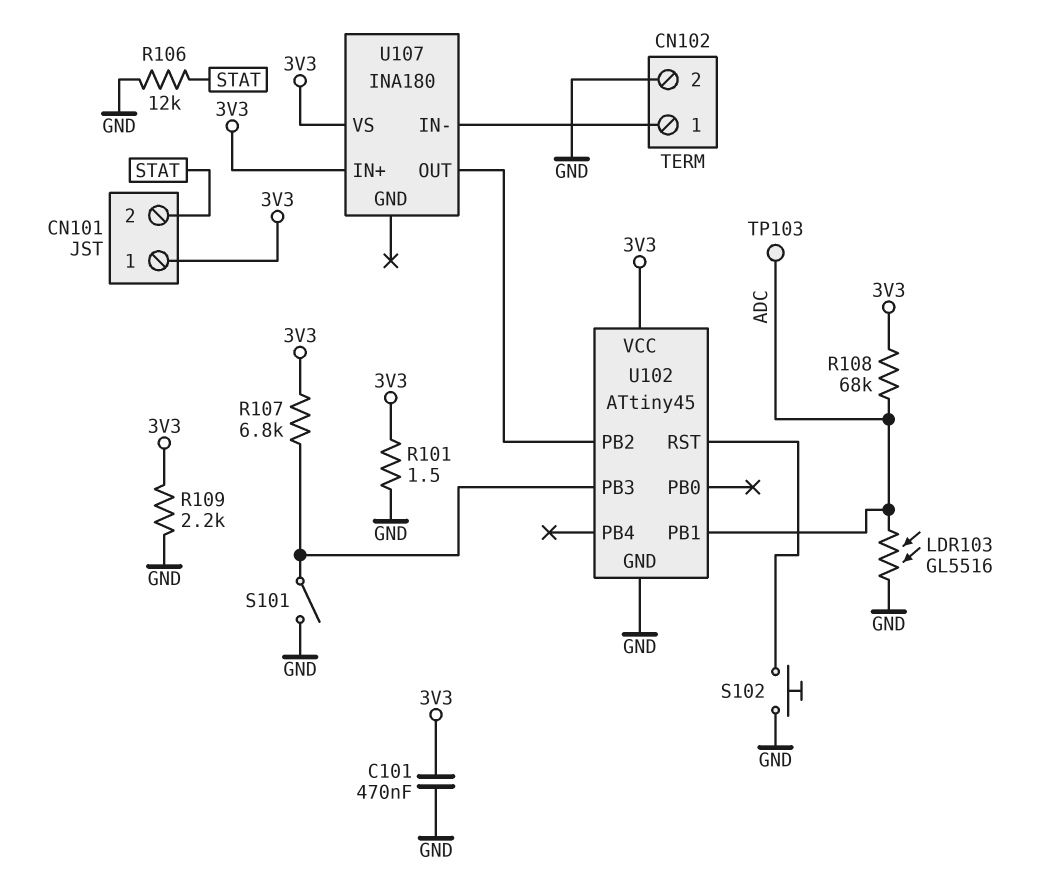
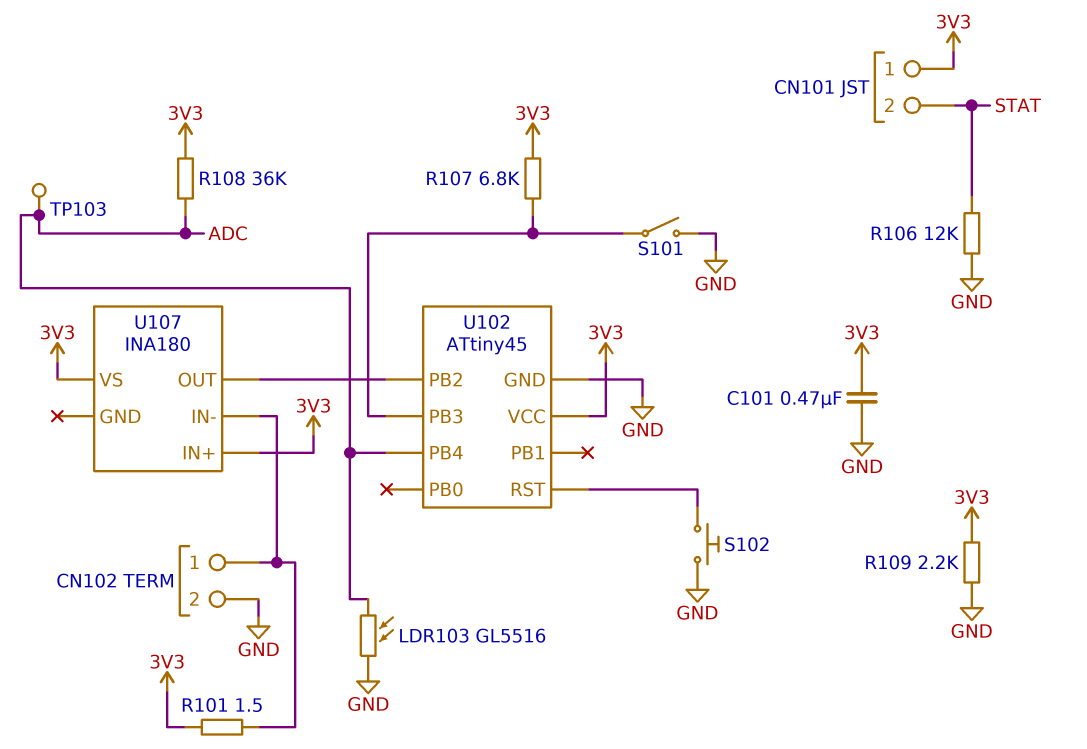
R101: 1.5 (3V3, GND) -> 1.5 (3V3, CN102/1)
R108: 68k (3V3, ADC) -> 36k (3V3, ADC)
U102 pin PB1: ADC -> none
U102 pin PB4: none -> ADC

